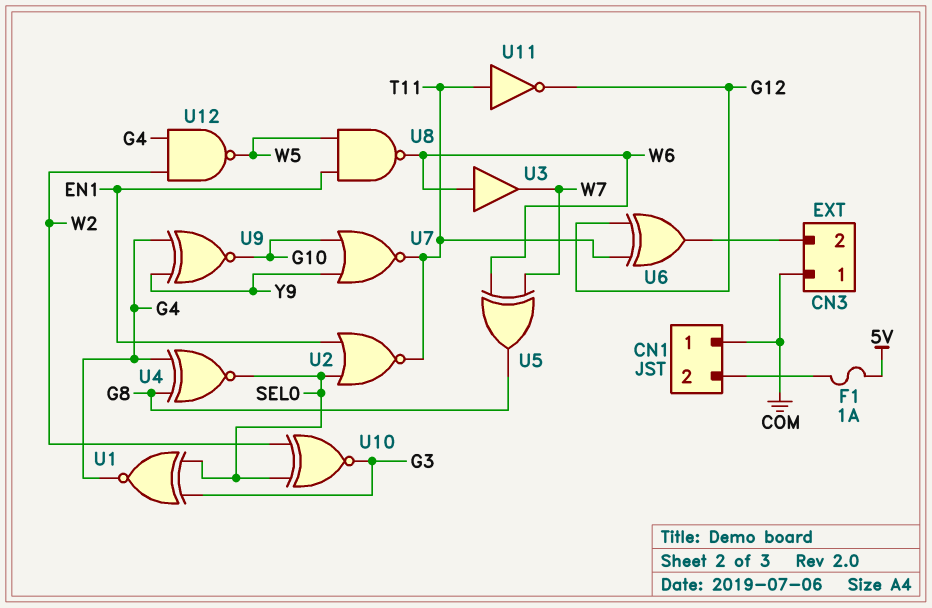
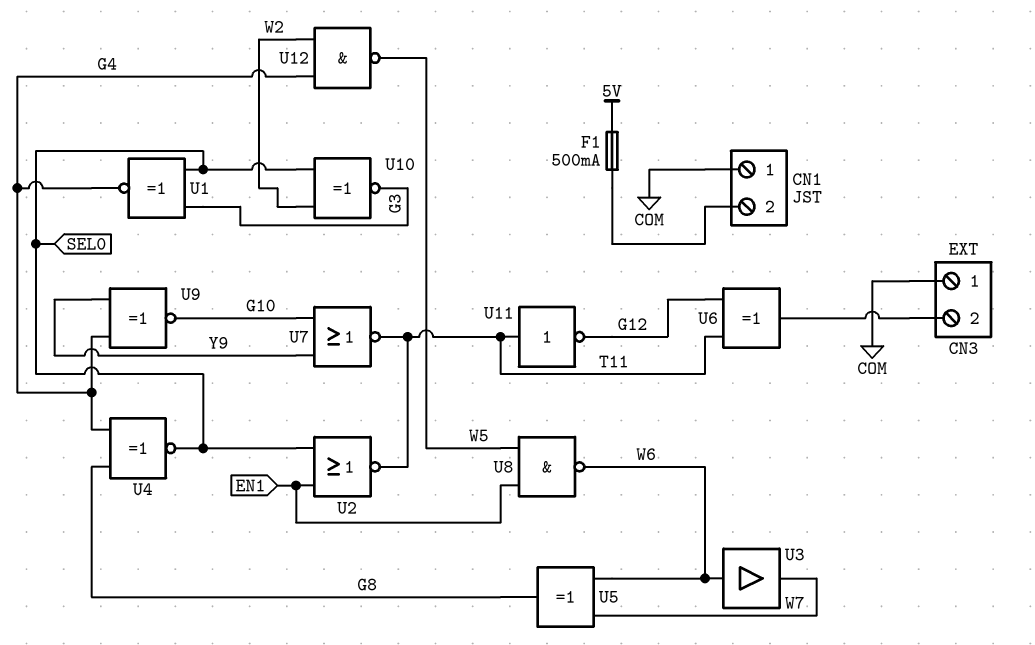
F1: 1A (5V, CN1/2) -> 500mA (5V, CN1/2)

